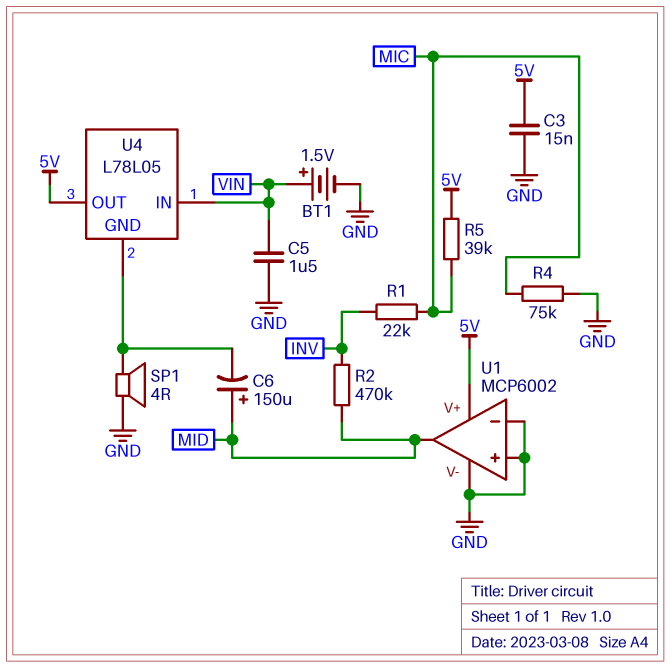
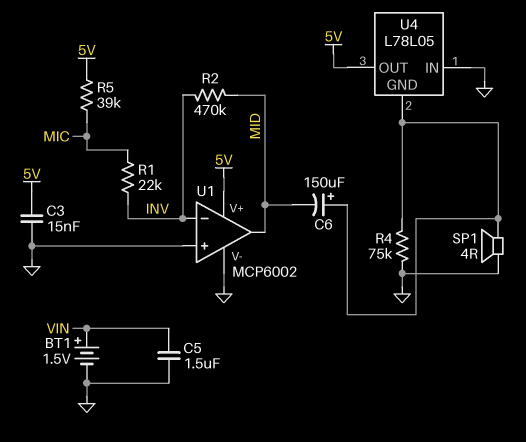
C6: 150uF (plus MID, minus U4/GND) -> 150uF (plus U4/GND, minus MID)
R4: 75k (GND, MIC) -> 75k (GND, U4/GND)
U1 pin in-: GND -> INV
U4 pin IN: VIN -> GND

